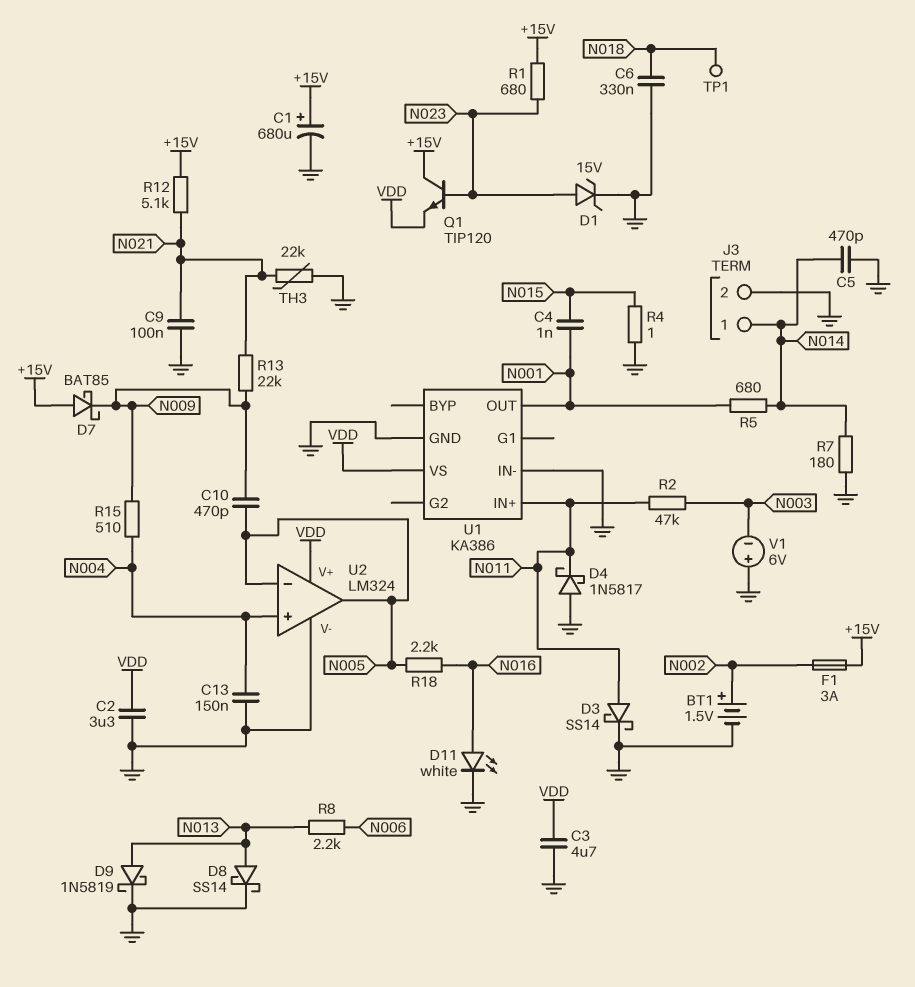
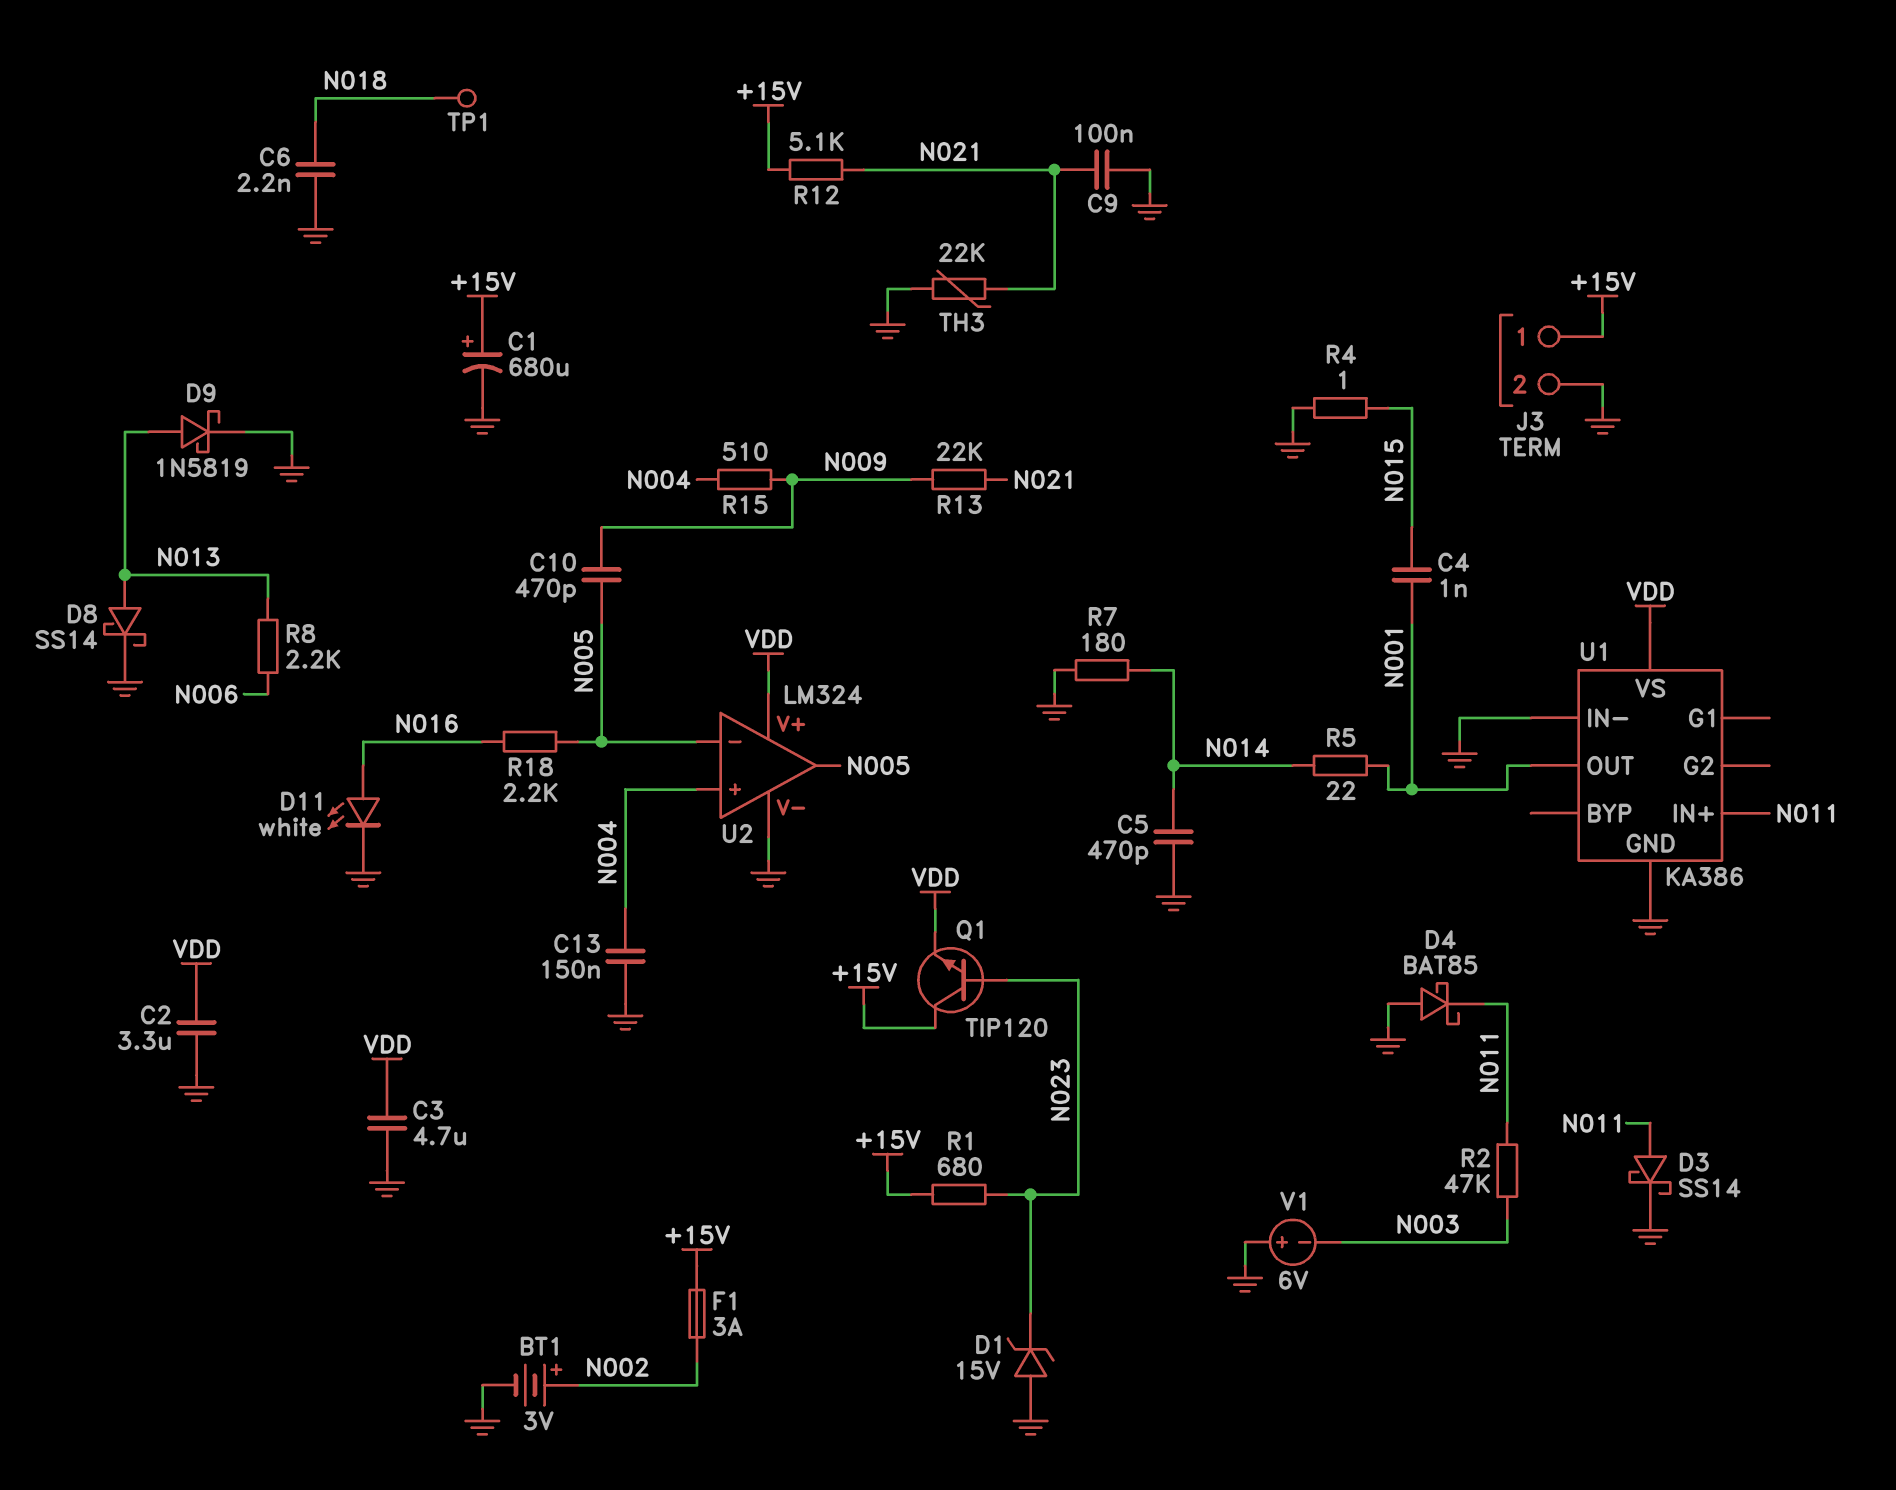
BT1: 1.5V (plus N002, minus GND) -> 3V (plus N002, minus GND)
C6: 330nF (GND, N018) -> 2.2nF (GND, N018)
D1: zener 15V (A N023, K GND) -> zener 15V (A GND, K N023)
D4: schottky 1N5817 (A GND, K N011) -> schottky BAT85 (A GND, K N011)
D7: schottky BAT85 (A +15V, K N009) -> none
J3 pin 1: N014 -> +15V
R5: 680 (N001, N014) -> 22 (N001, N014)

